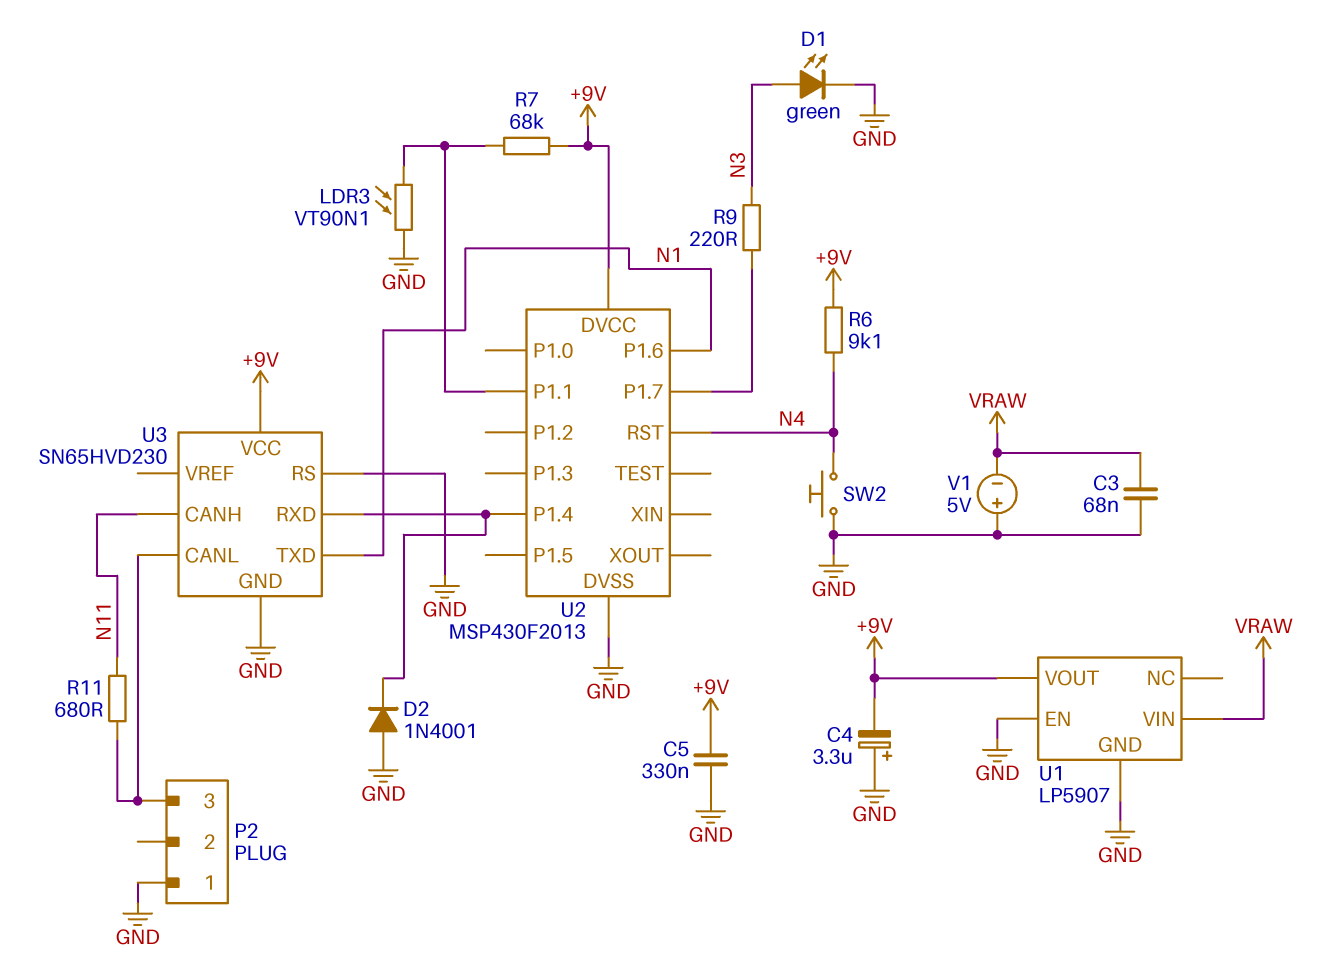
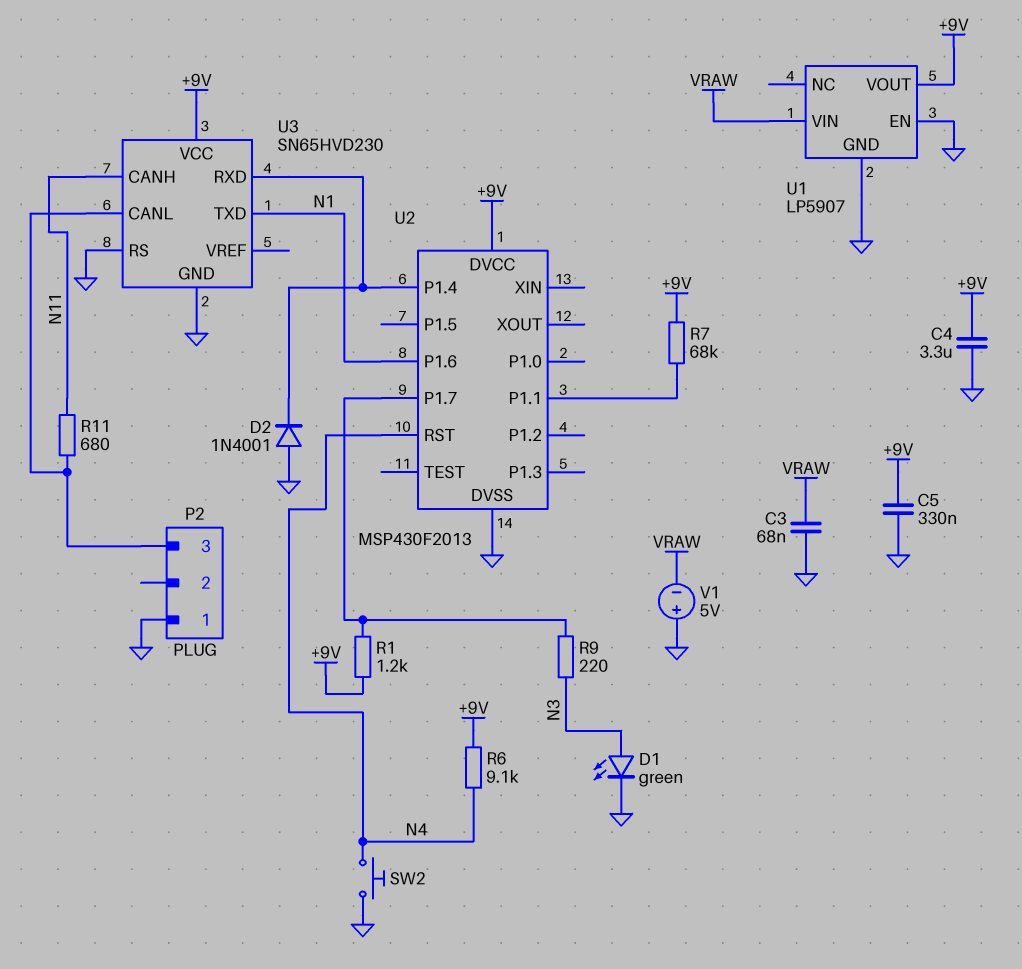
C4: 3.3uF (plus GND, minus +9V) -> 3.3uF (+9V, GND)
LDR3: VT90N1 (GND, U2/P1.1) -> none
R1: none -> 1.2k (+9V, U2/P1.7)

